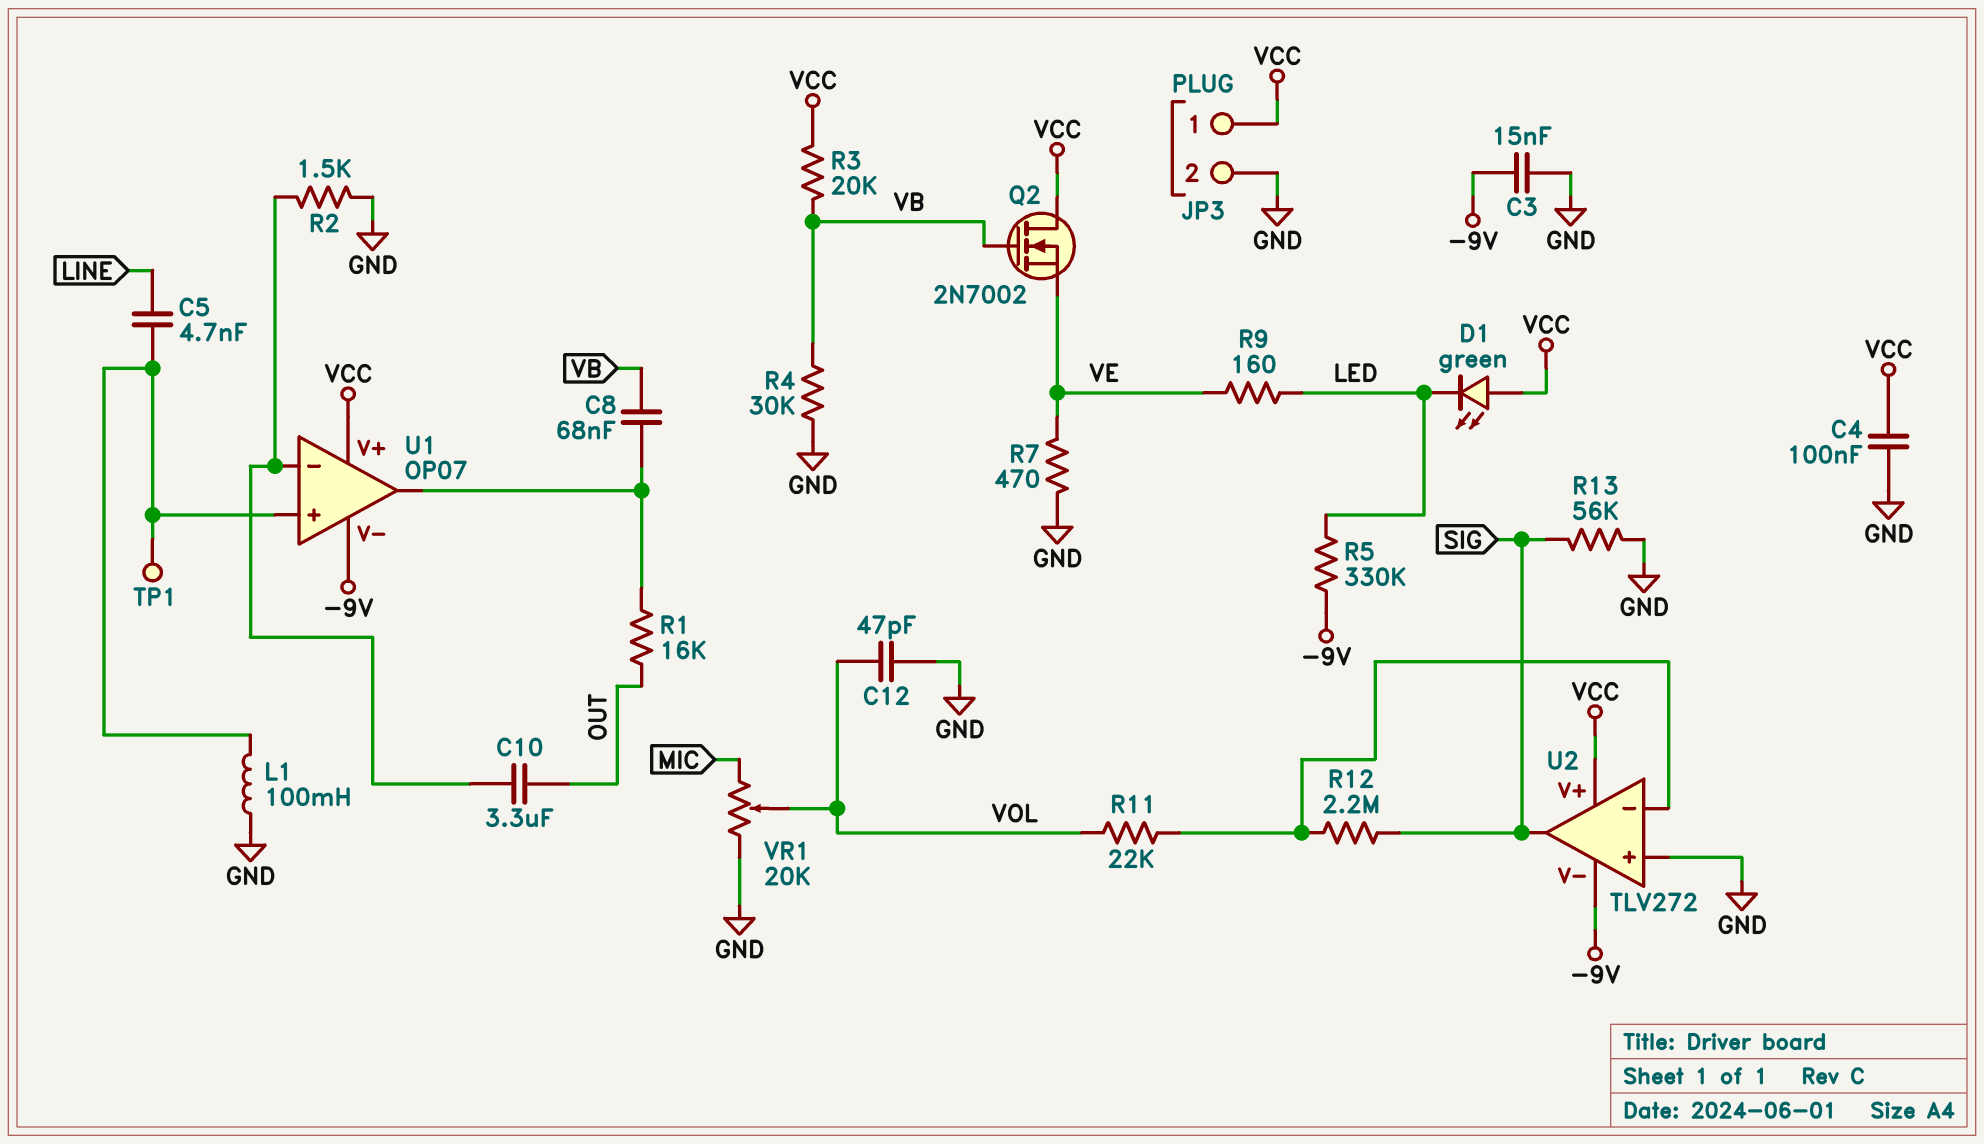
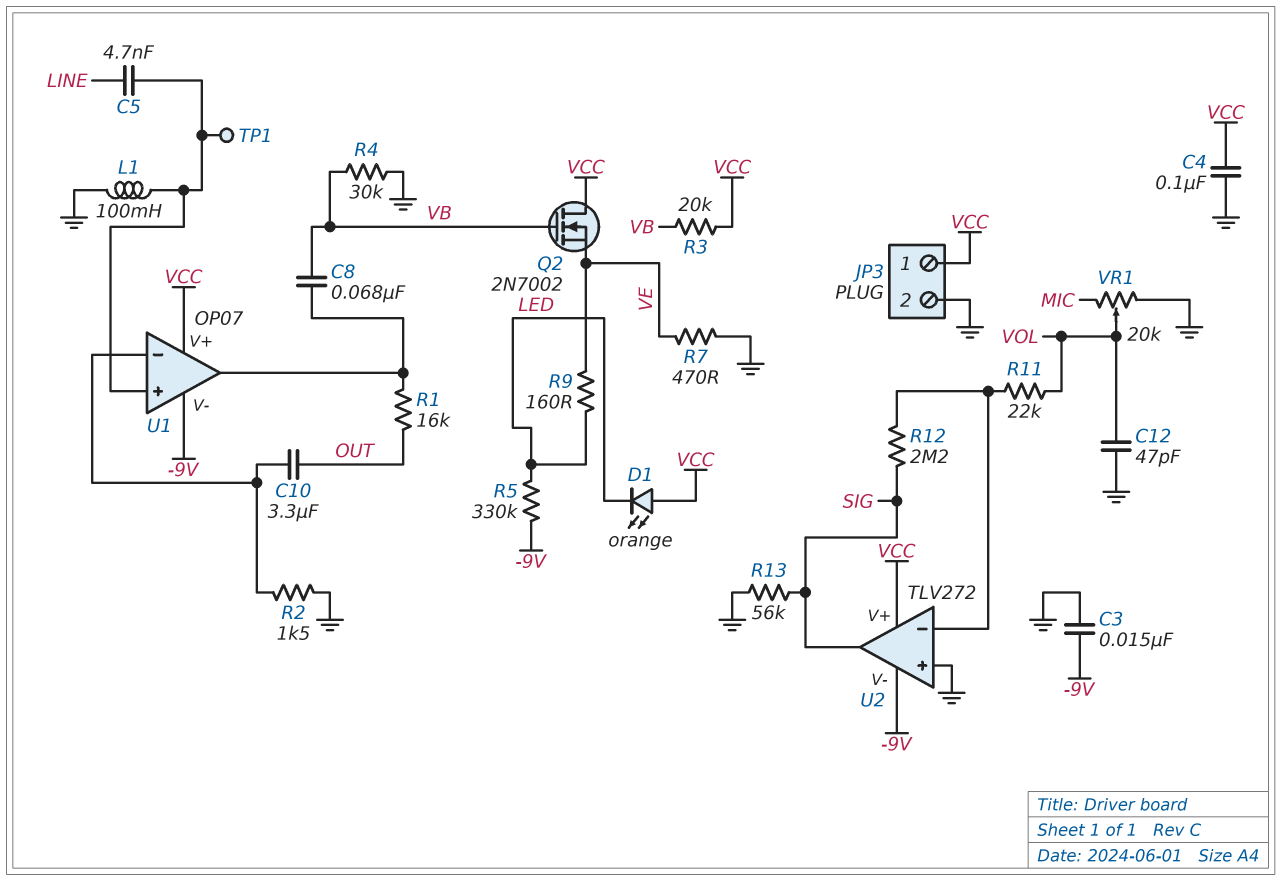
D1: LED green (A VCC, K LED) -> LED orange (A VCC, K LED)

